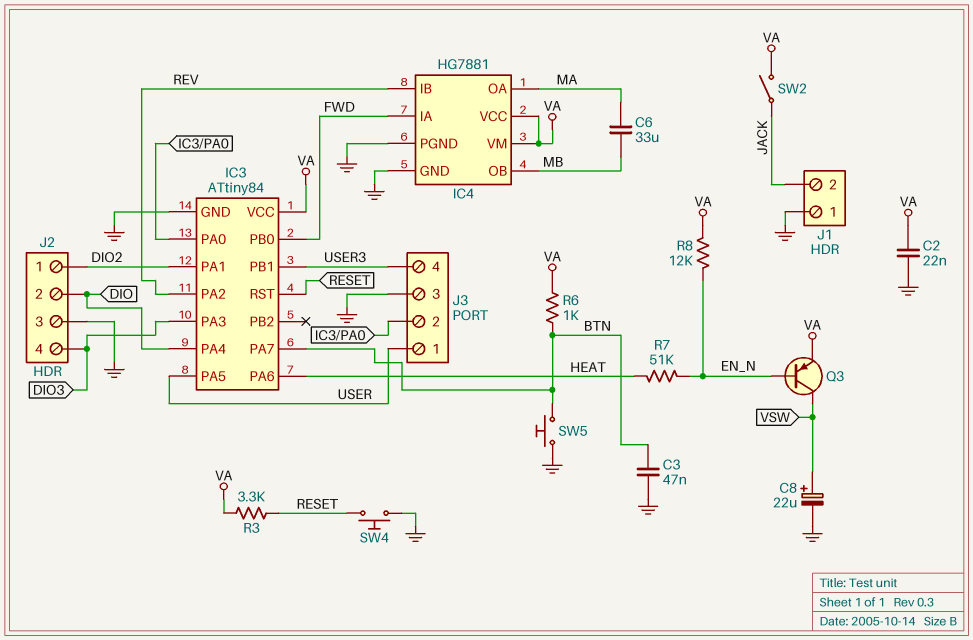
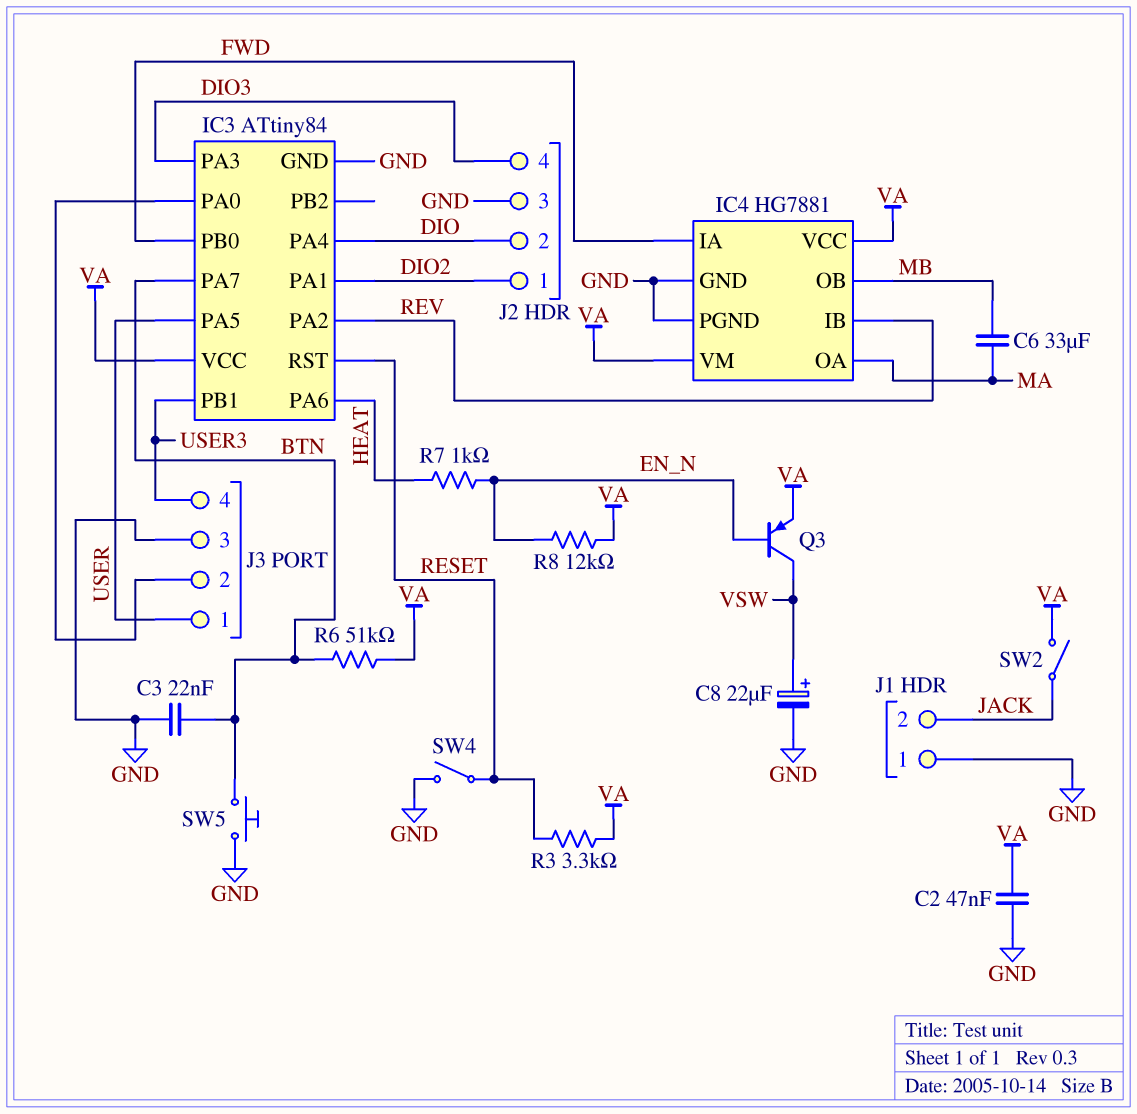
C2: 22nF (GND, VA) -> 47nF (GND, VA)
C3: 47nF (BTN, GND) -> 22nF (BTN, GND)
R6: 1k (BTN, VA) -> 51k (BTN, VA)
R7: 51k (EN_N, HEAT) -> 1k (EN_N, HEAT)
SW4: button (GND, RESET) -> switch (GND, RESET)

